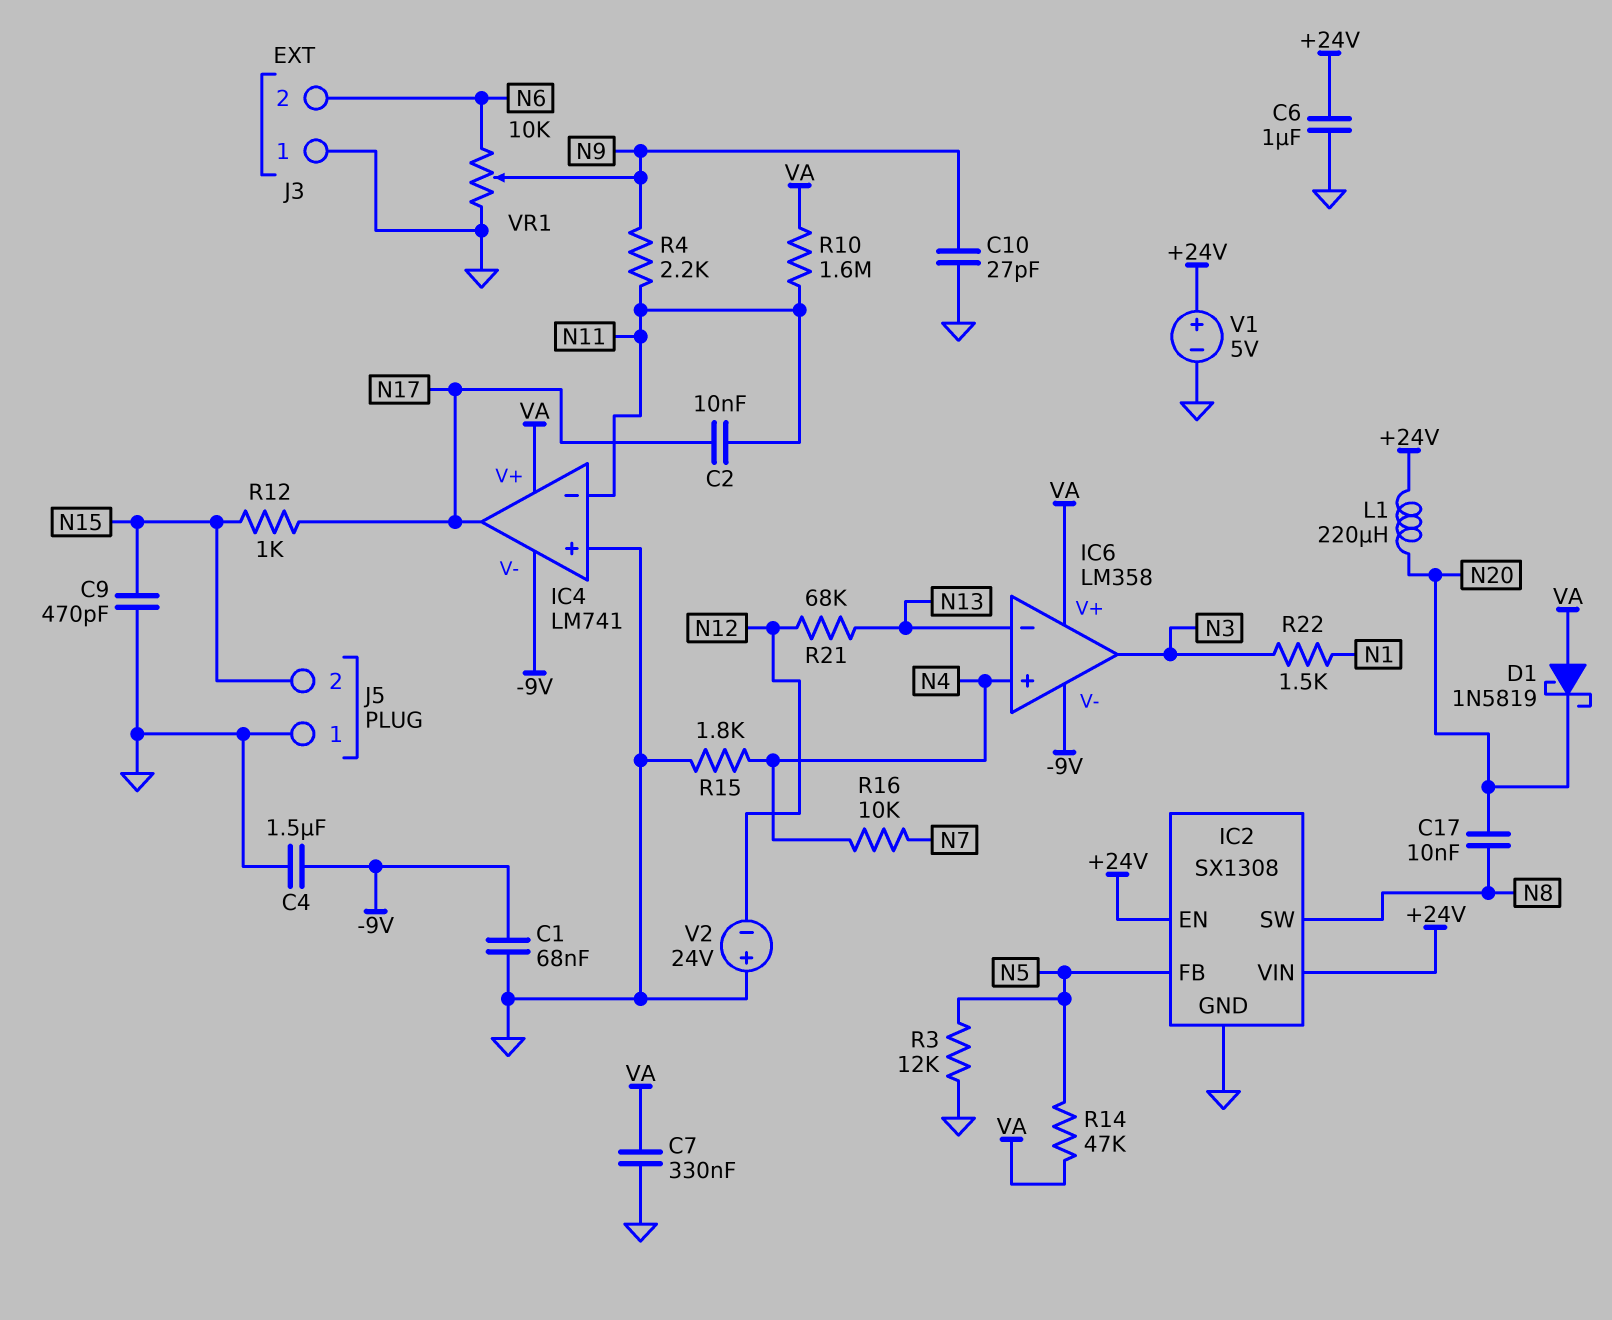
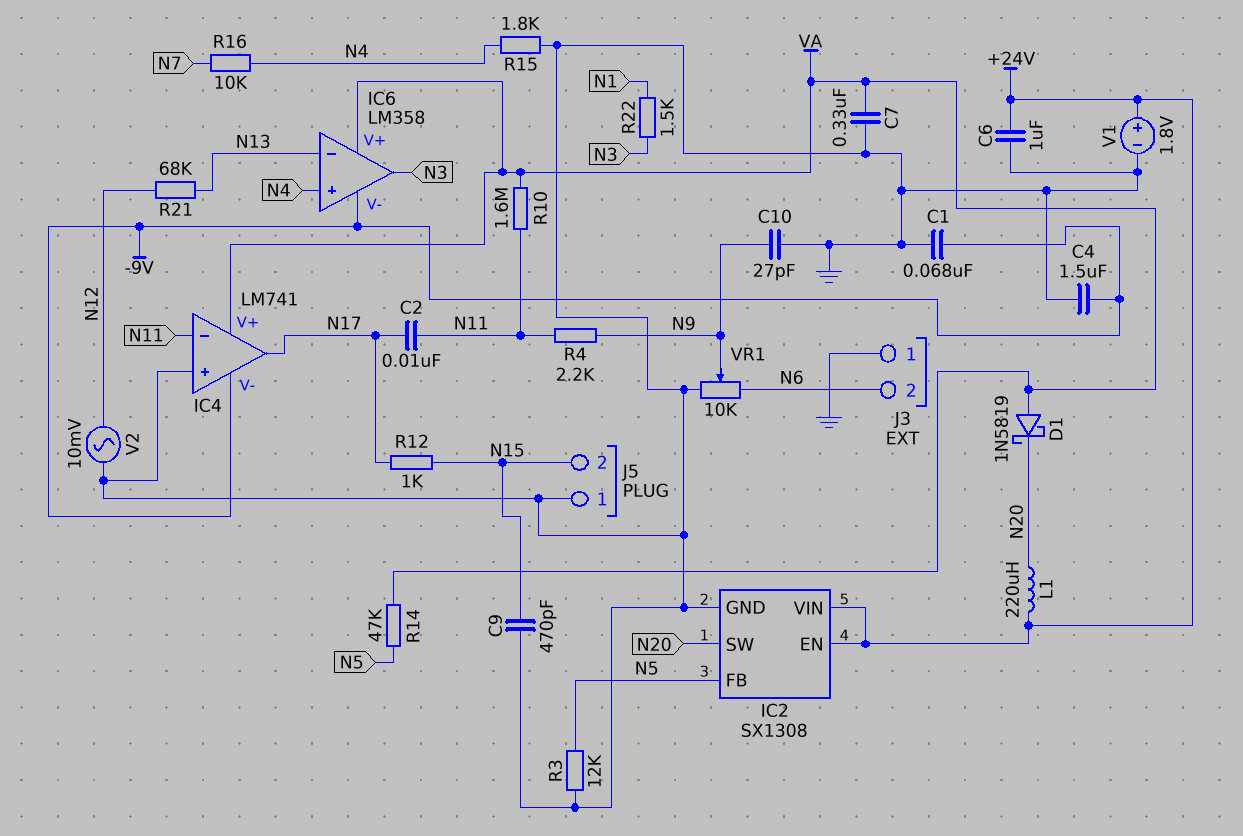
C17: 10nF (N8, N20) -> none
IC2 pin SW: N8 -> N20
V1: 5V (plus +24V, minus GND) -> 1.8V (plus +24V, minus GND)
V2: 24V (plus GND, minus N12) -> AC 10mV (GND, N12)

